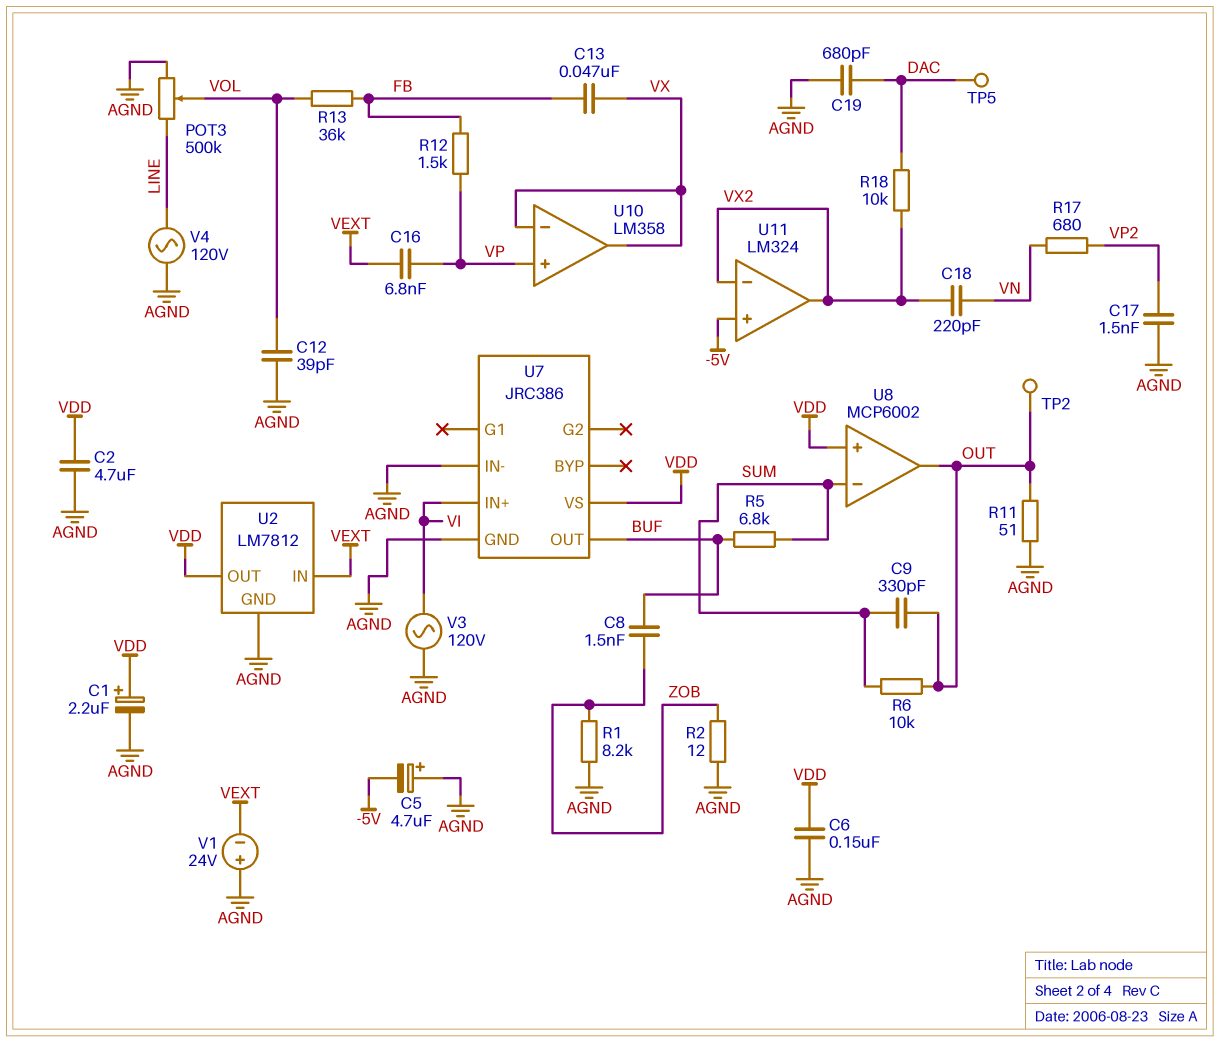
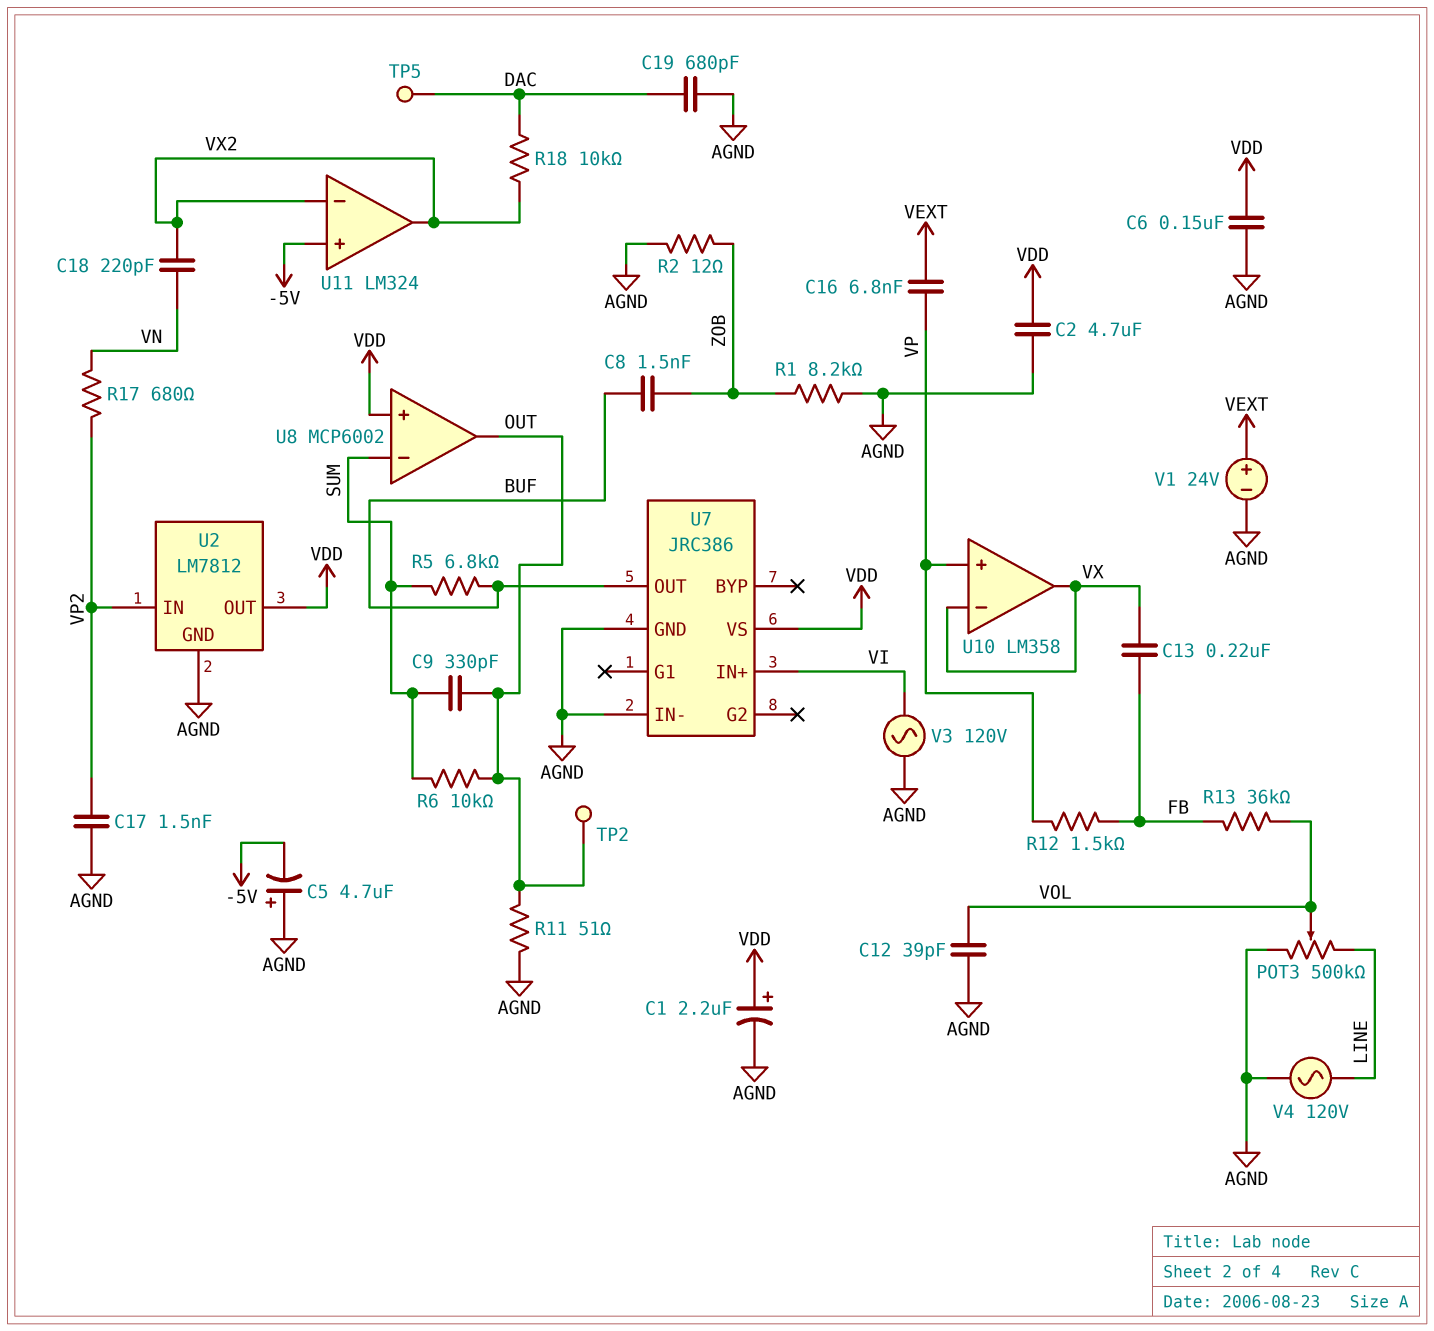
C13: 47nF (FB, VX) -> 220nF (FB, VX)
U2 pin IN: VEXT -> VP2
V1: 24V (plus AGND, minus VEXT) -> 24V (plus VEXT, minus AGND)

